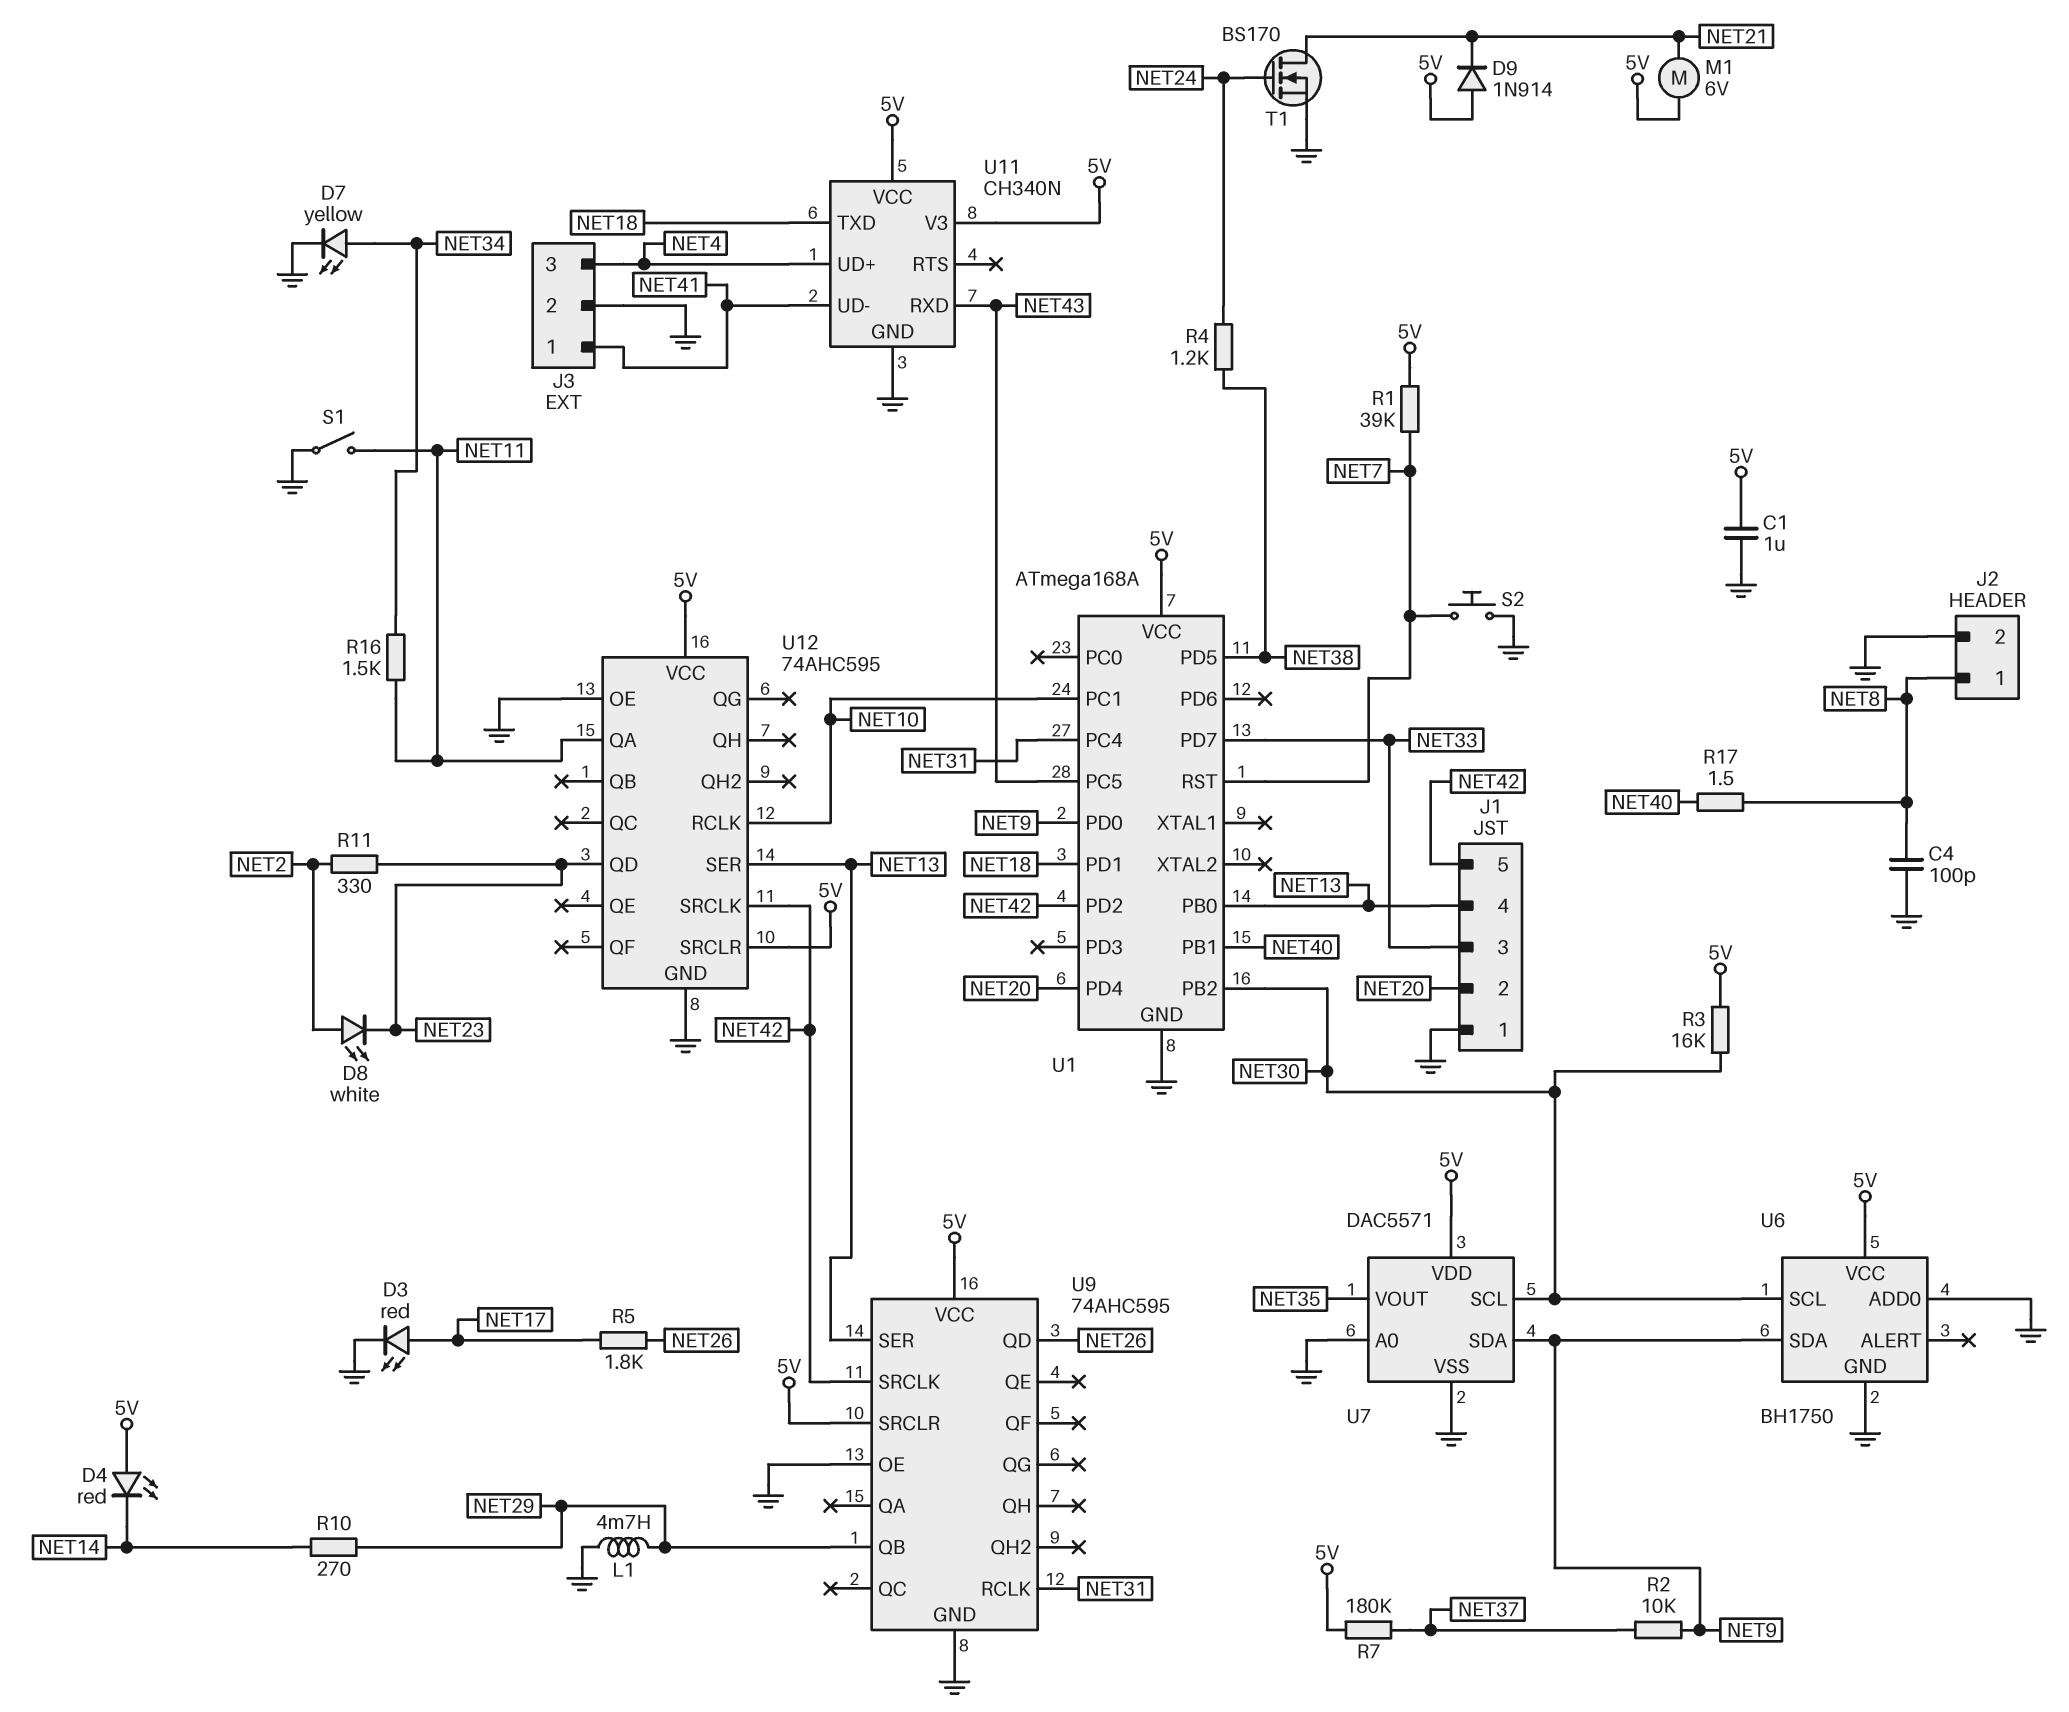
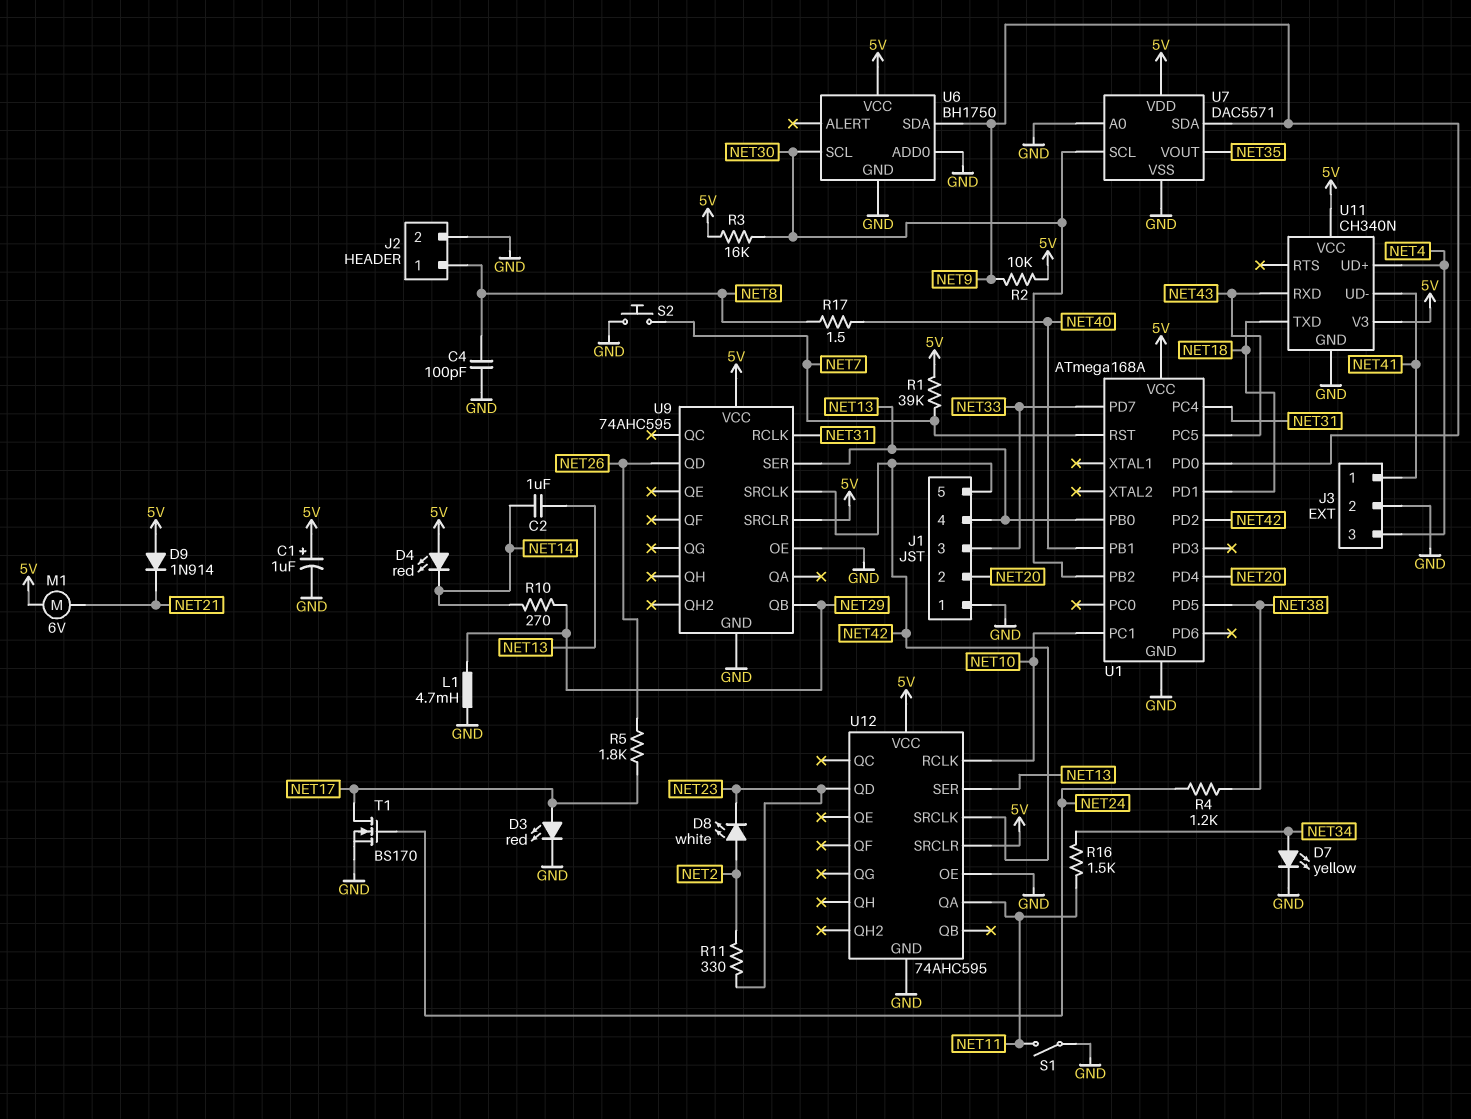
C1: 1uF (5V, GND) -> 1uF (plus 5V, minus GND)
C2: none -> 1uF (NET13, NET14)
R2: 10k (NET9, NET37) -> 10k (5V, NET9)
R7: 180k (5V, NET37) -> none
T1: NMOS BS170 (G NET24, D NET21, S GND) -> NMOS BS170 (G NET24, D NET17, S GND)

